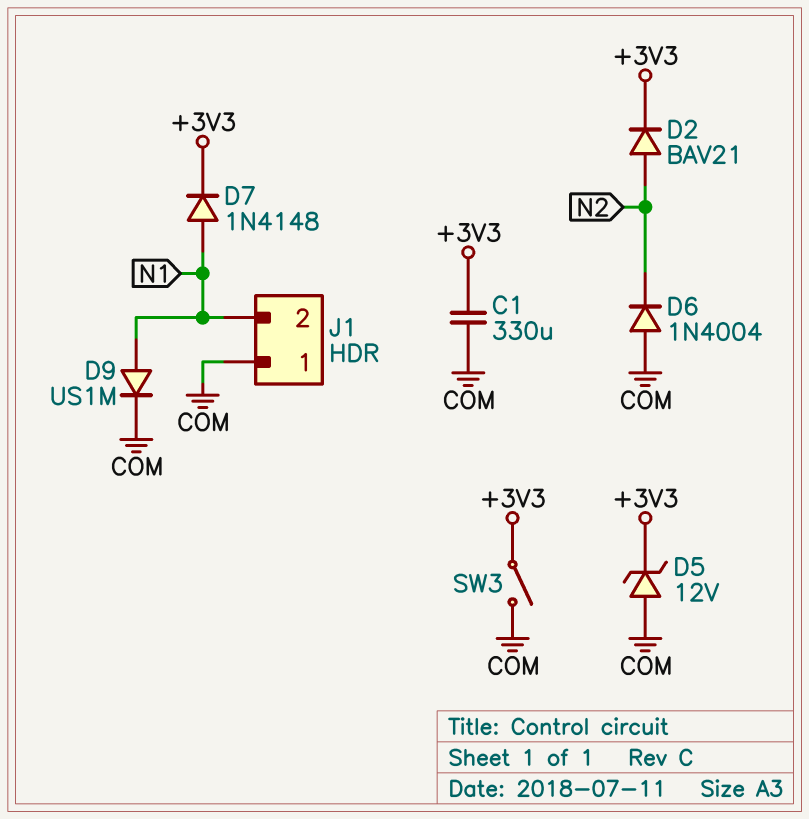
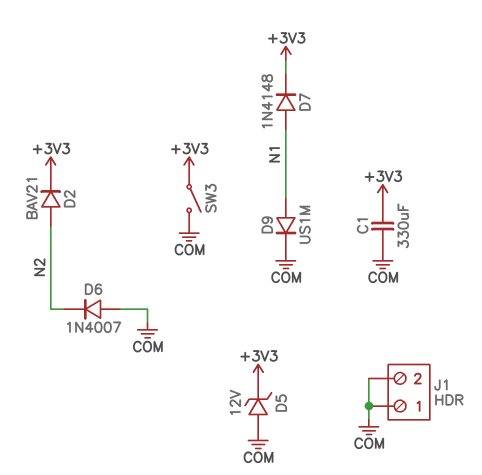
D6: diode 1N4004 (A COM, K N2) -> diode 1N4007 (A COM, K N2)
J1 pin 2: N1 -> COM

